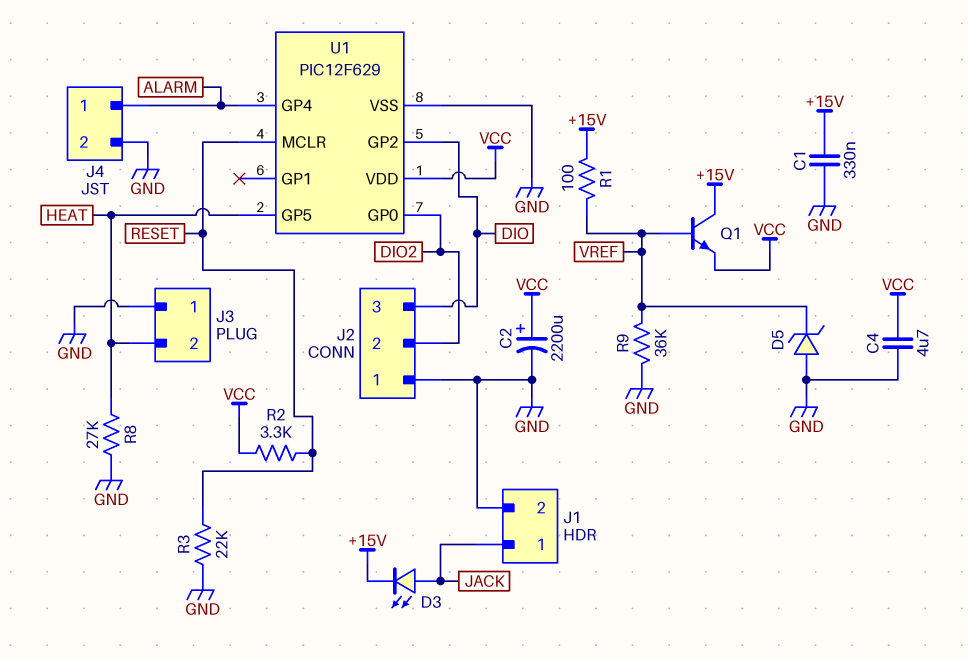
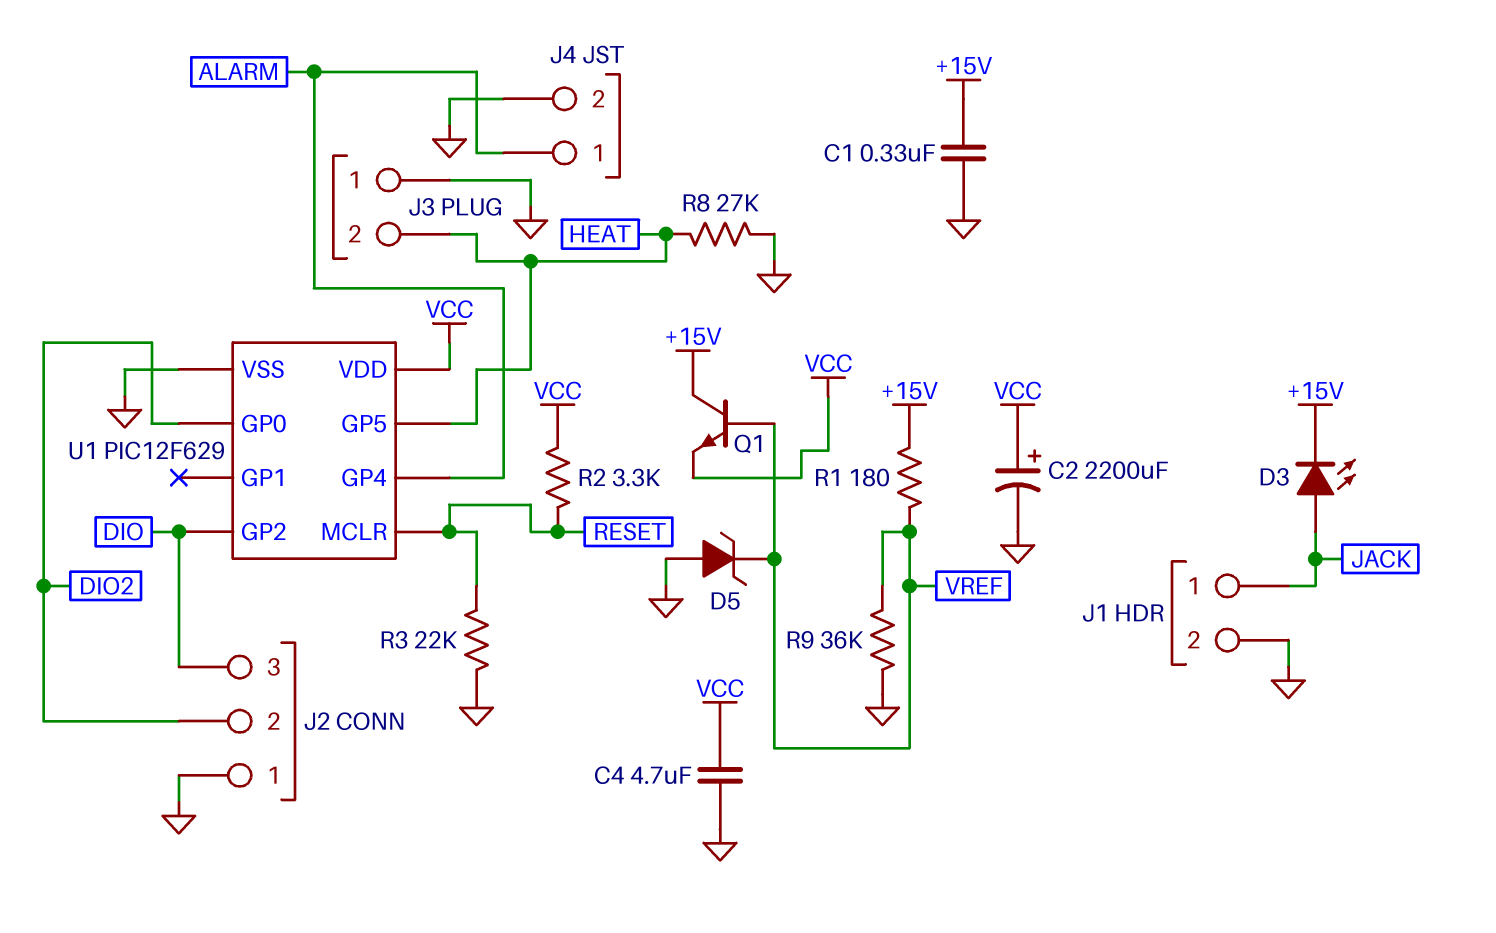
R1: 100 (+15V, VREF) -> 180 (+15V, VREF)

